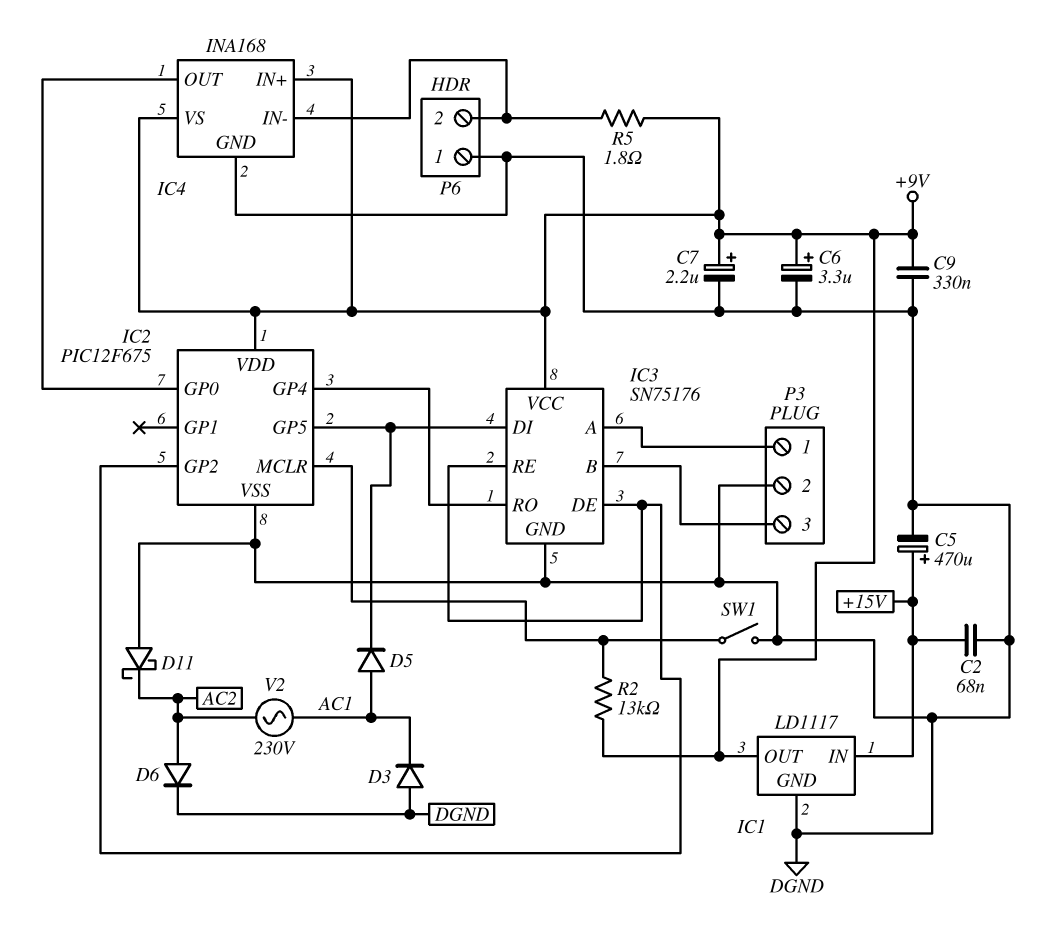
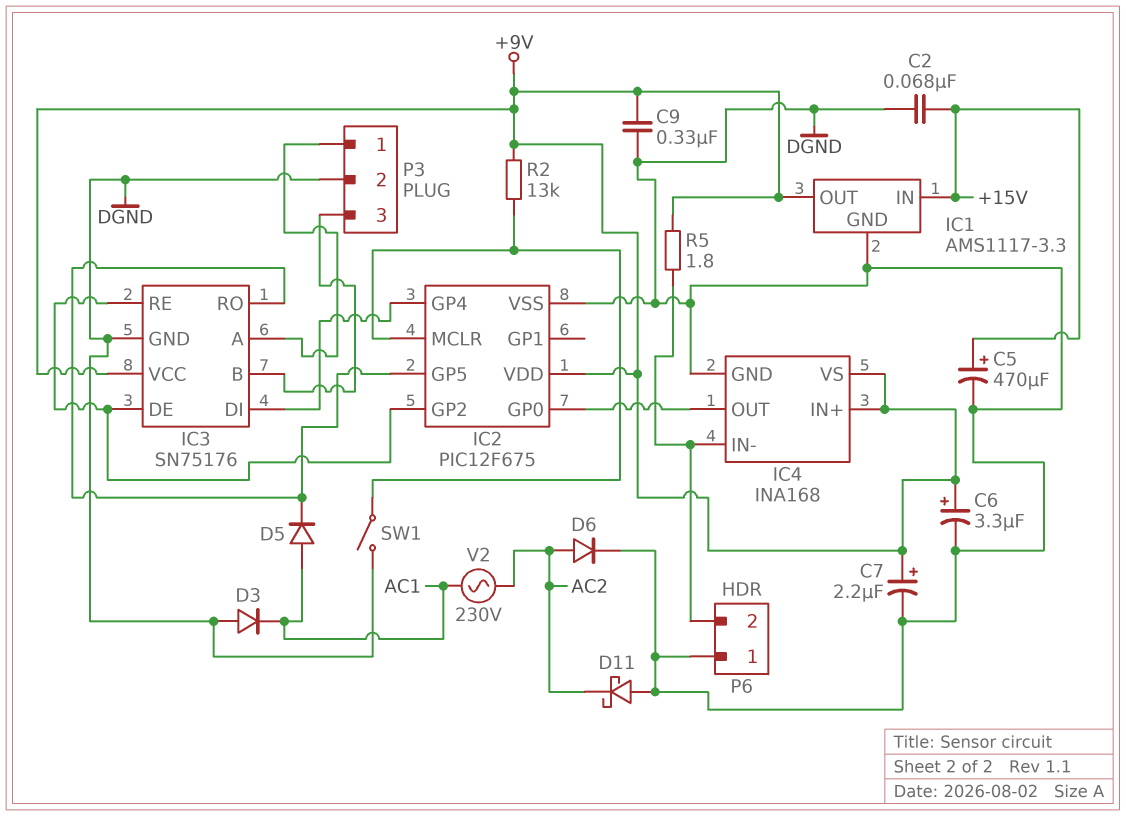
IC1: LD1117 -> AMS1117-3.3
IC3 pin DI: IC2/GP5 -> IC2/GP4
IC3 pin RO: IC2/GP4 -> IC2/GP5

